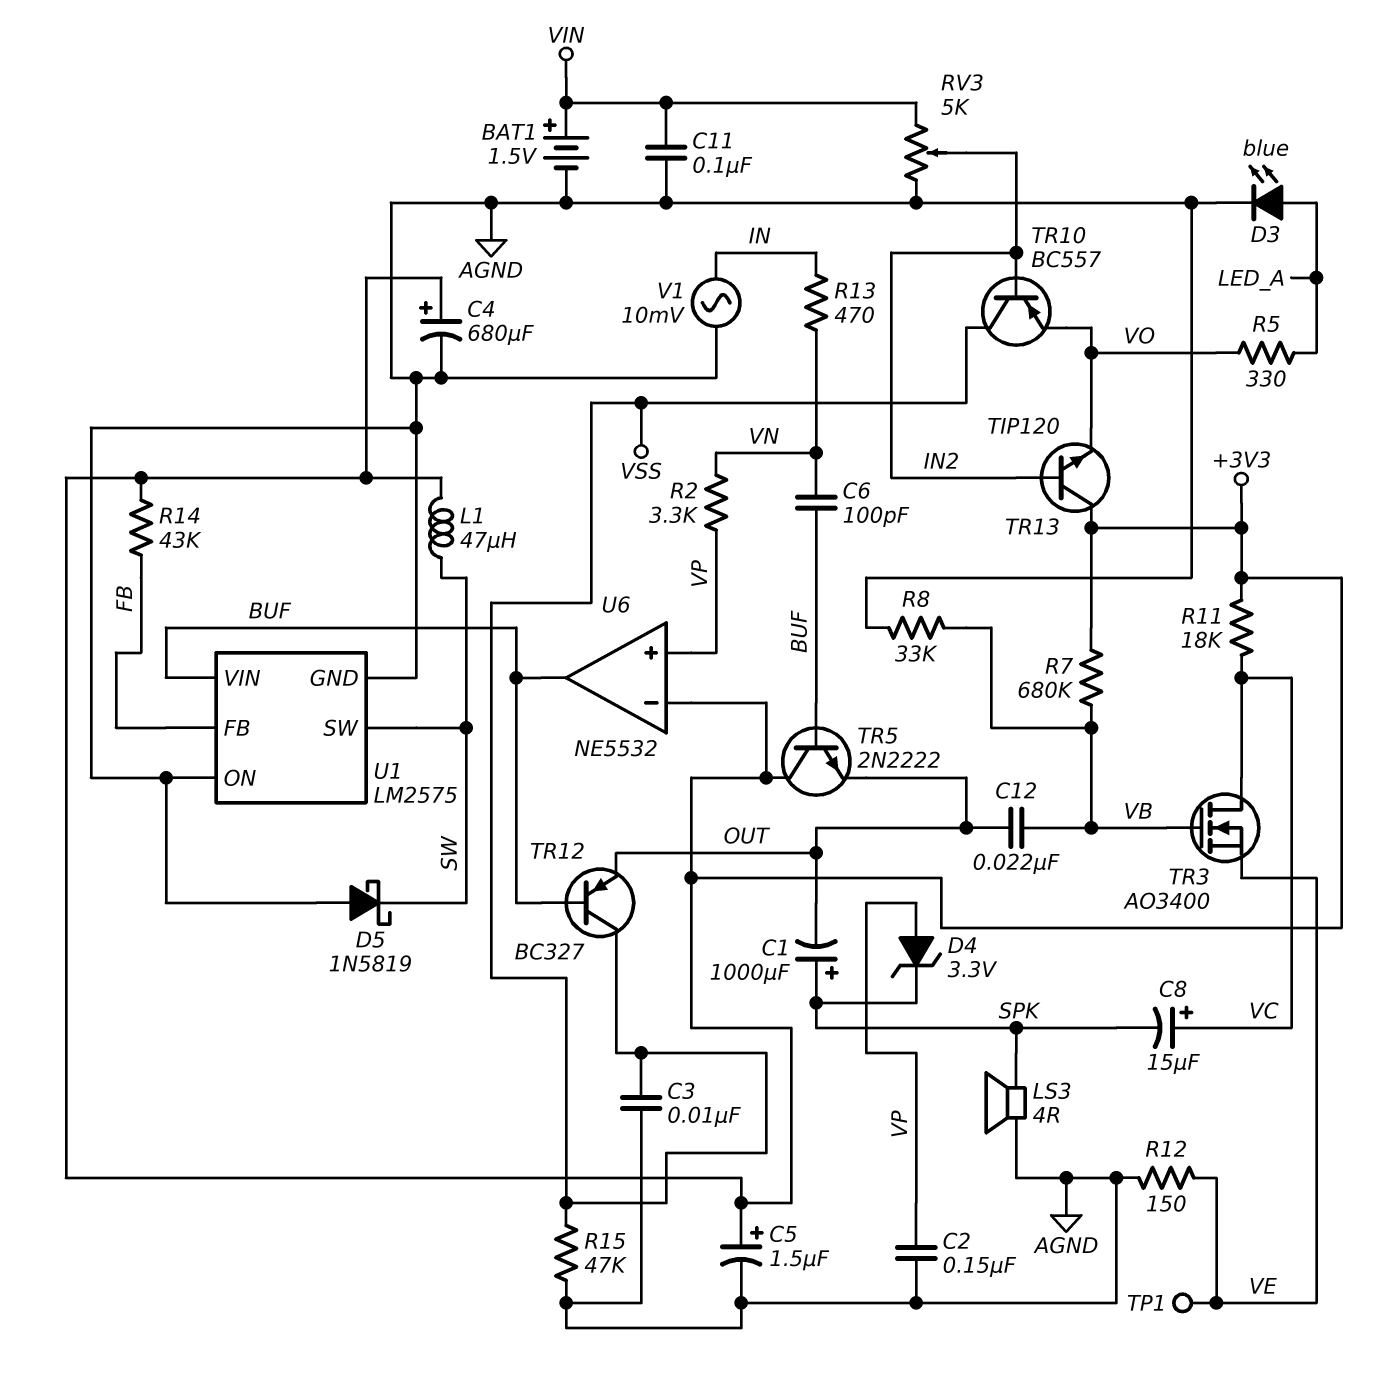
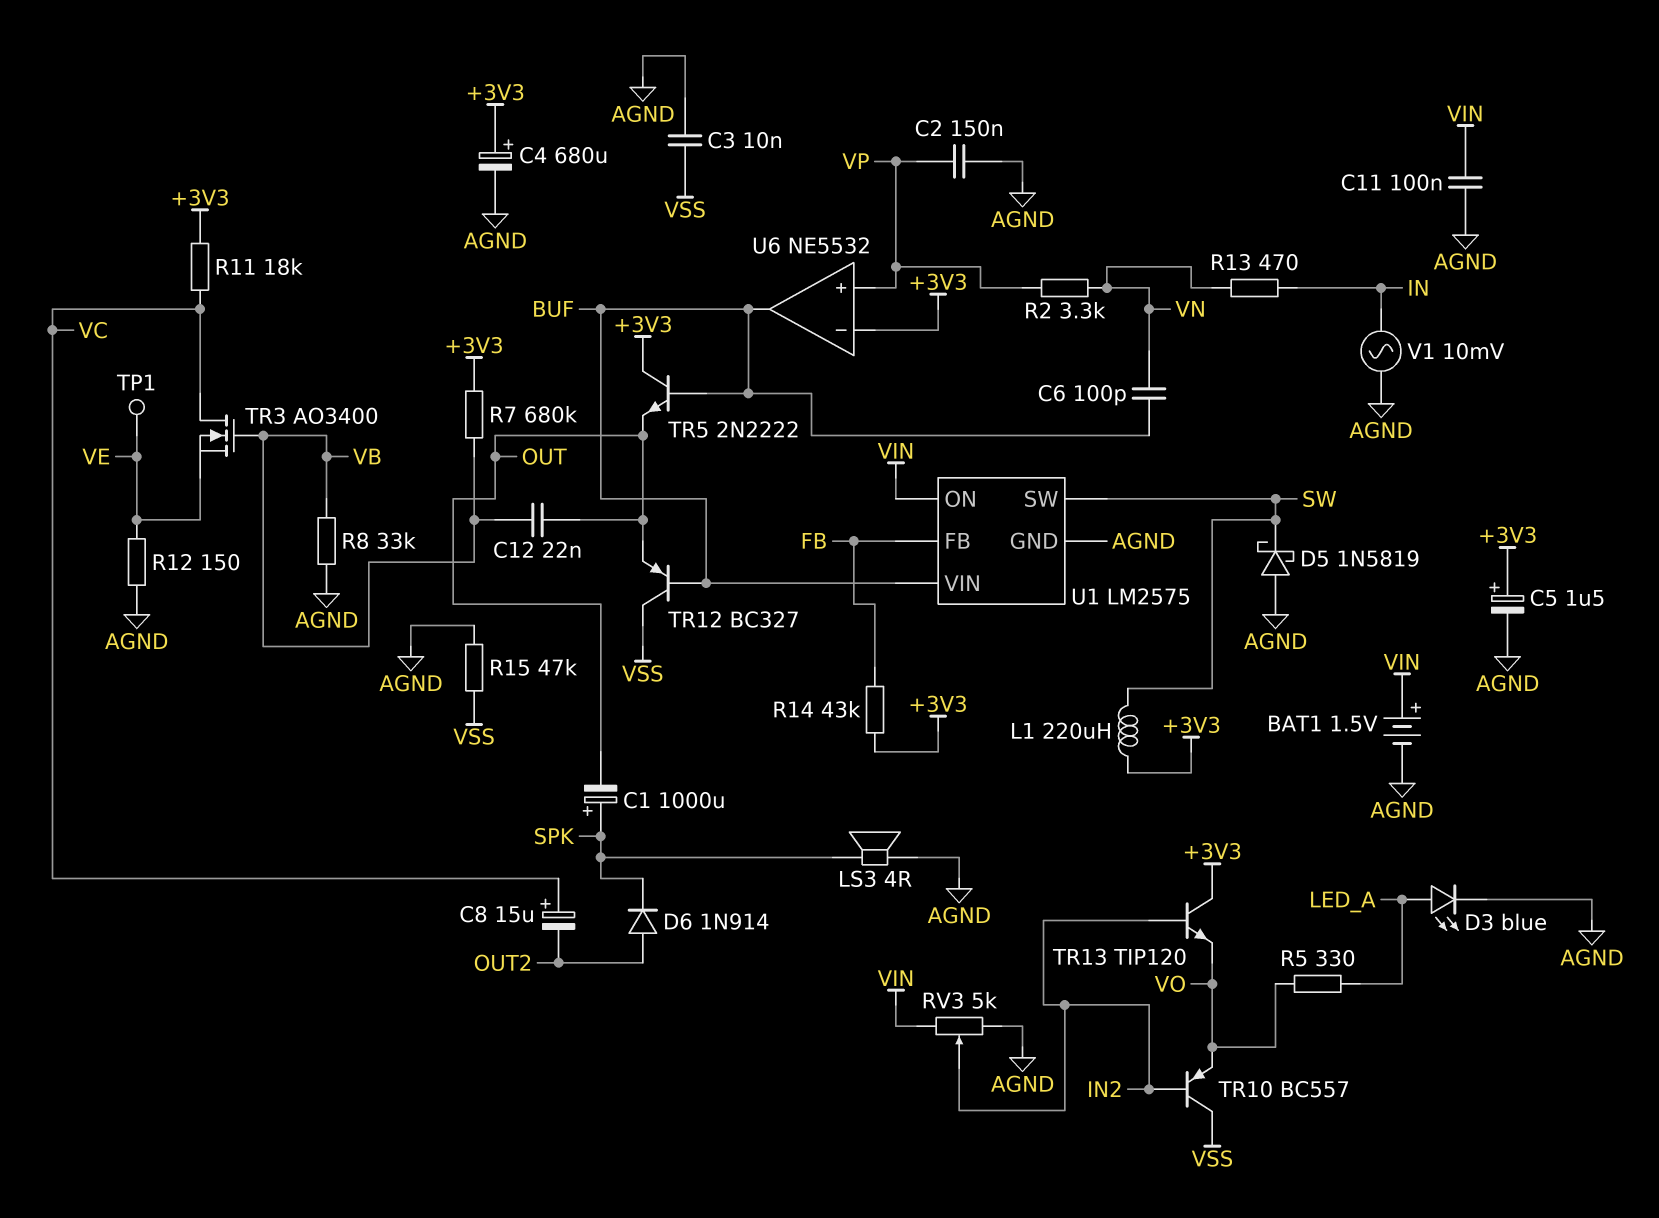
C8: 15uF (plus VC, minus SPK) -> 15uF (plus VC, minus OUT2)
D4: zener 3.3V (A VP, K SPK) -> none
D6: none -> diode 1N914 (A OUT2, K SPK)
L1: 47uH (+3V3, SW) -> 220uH (+3V3, SW)
U1 pin ON: AGND -> VIN

